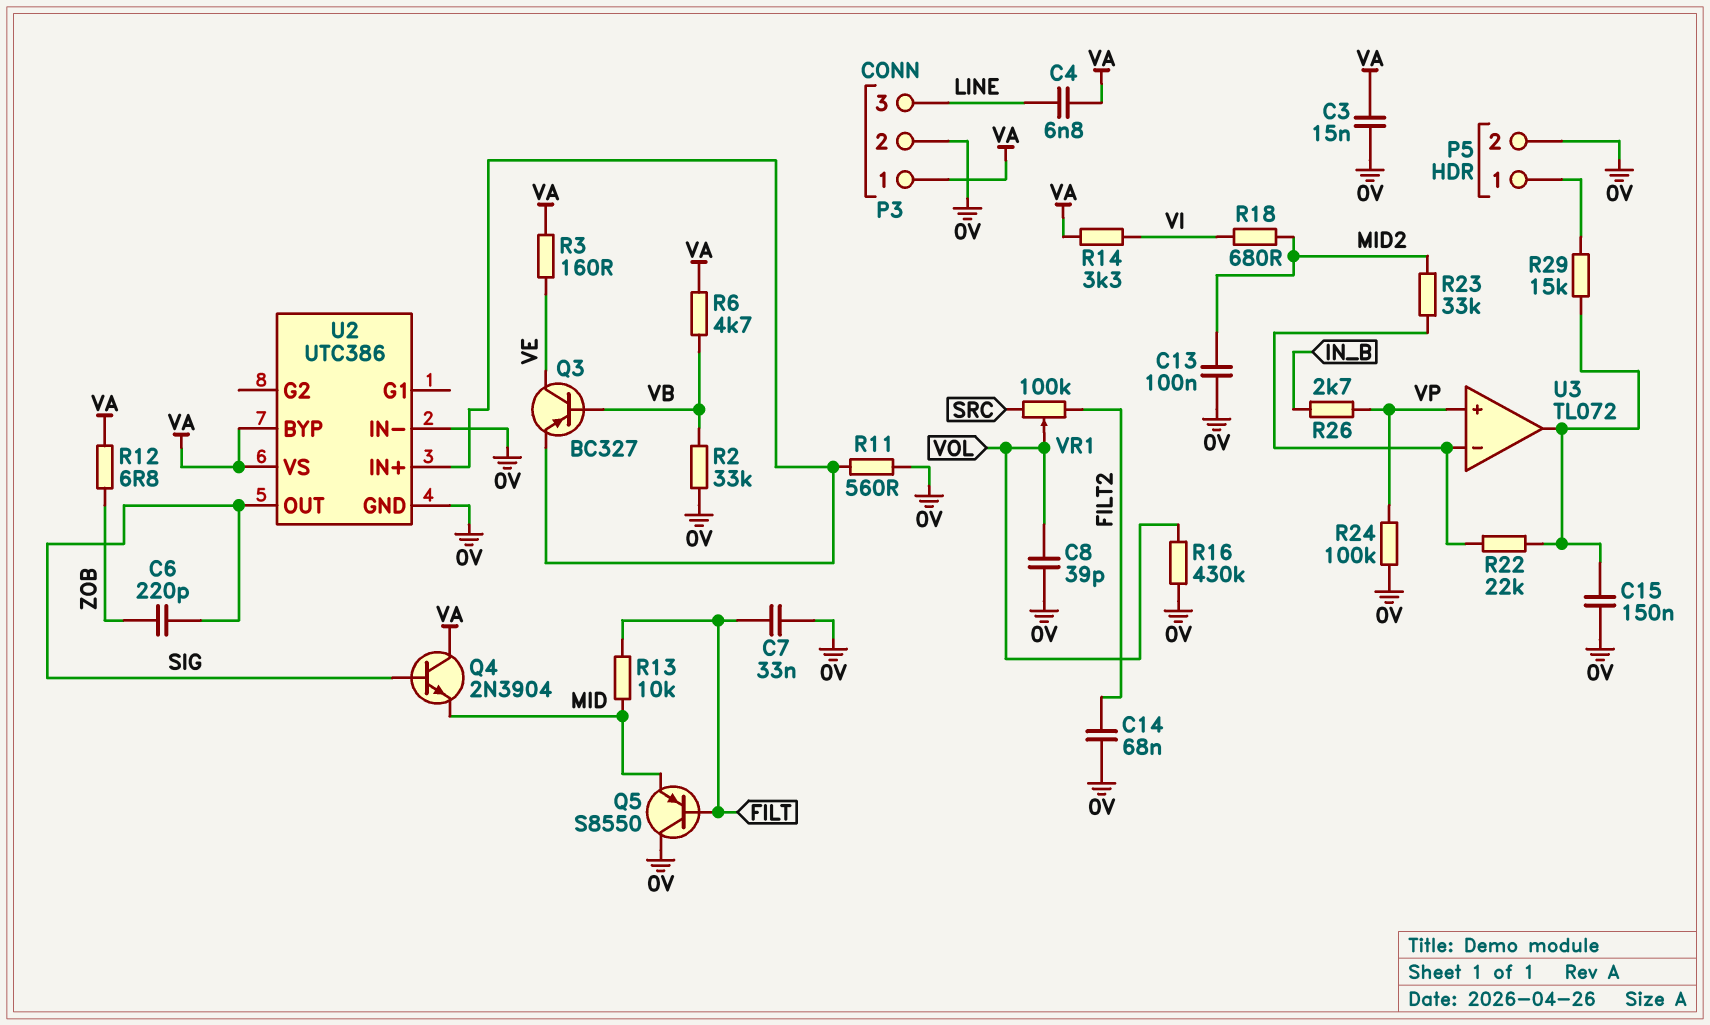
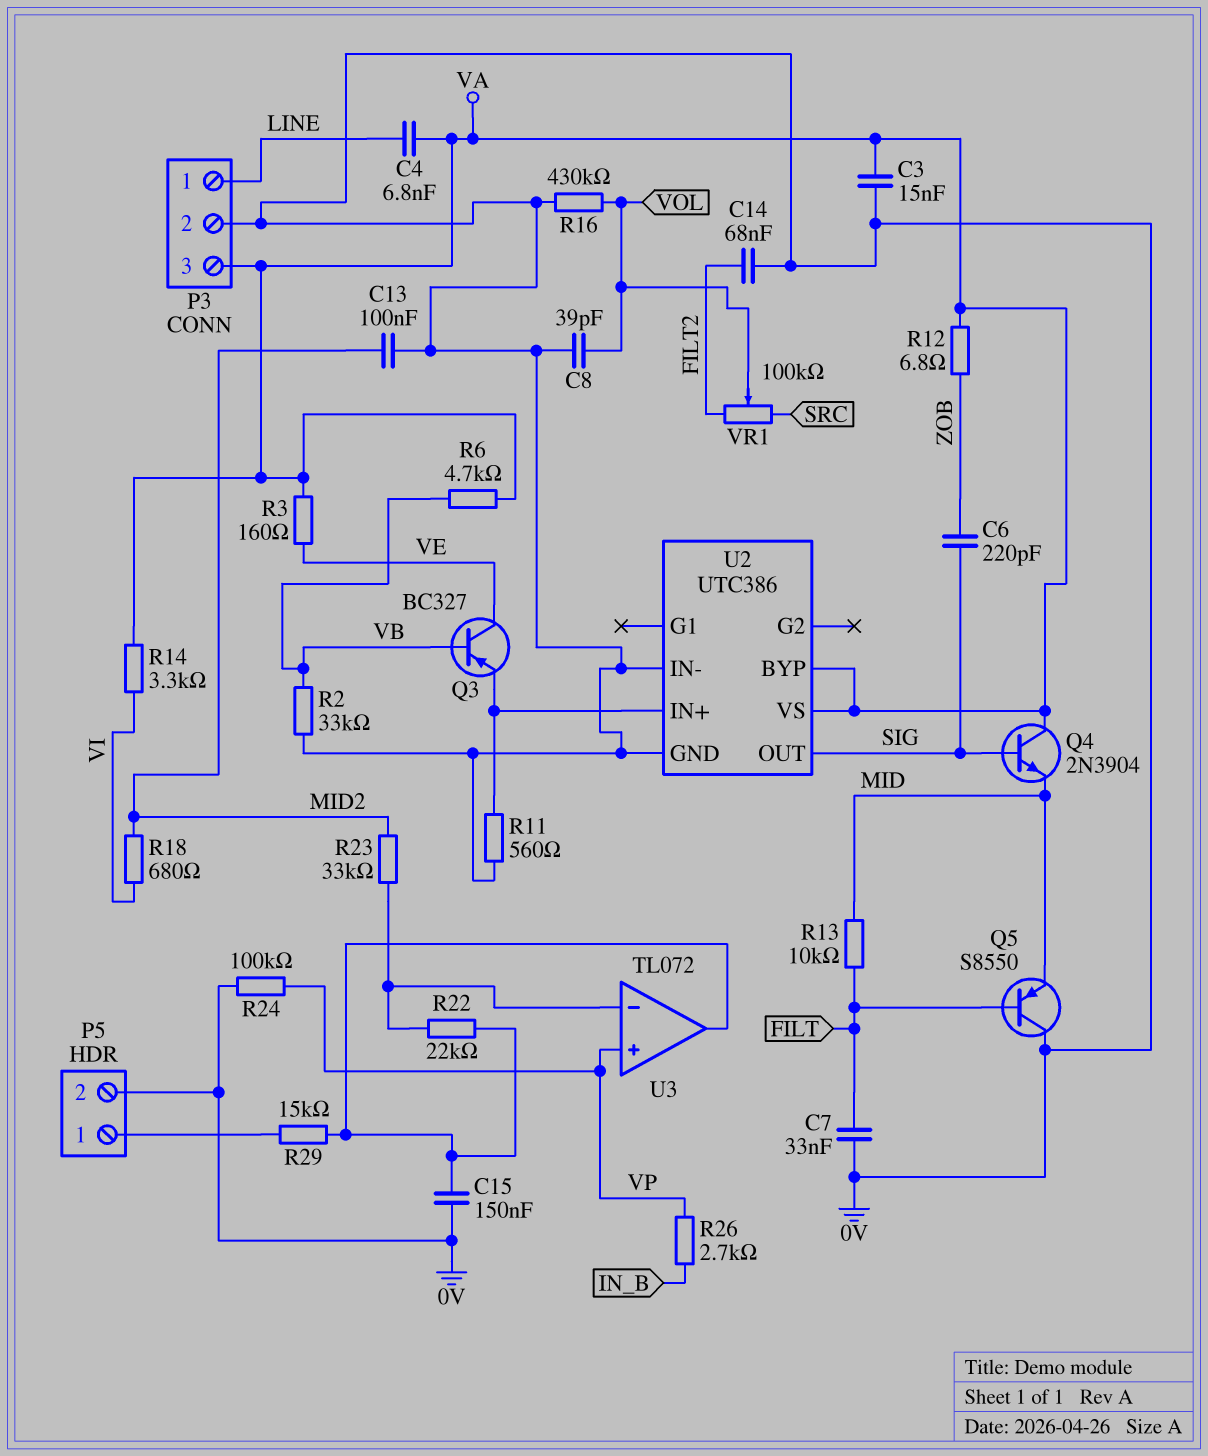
P3 pin 1: VA -> LINE
P3 pin 3: LINE -> VA

